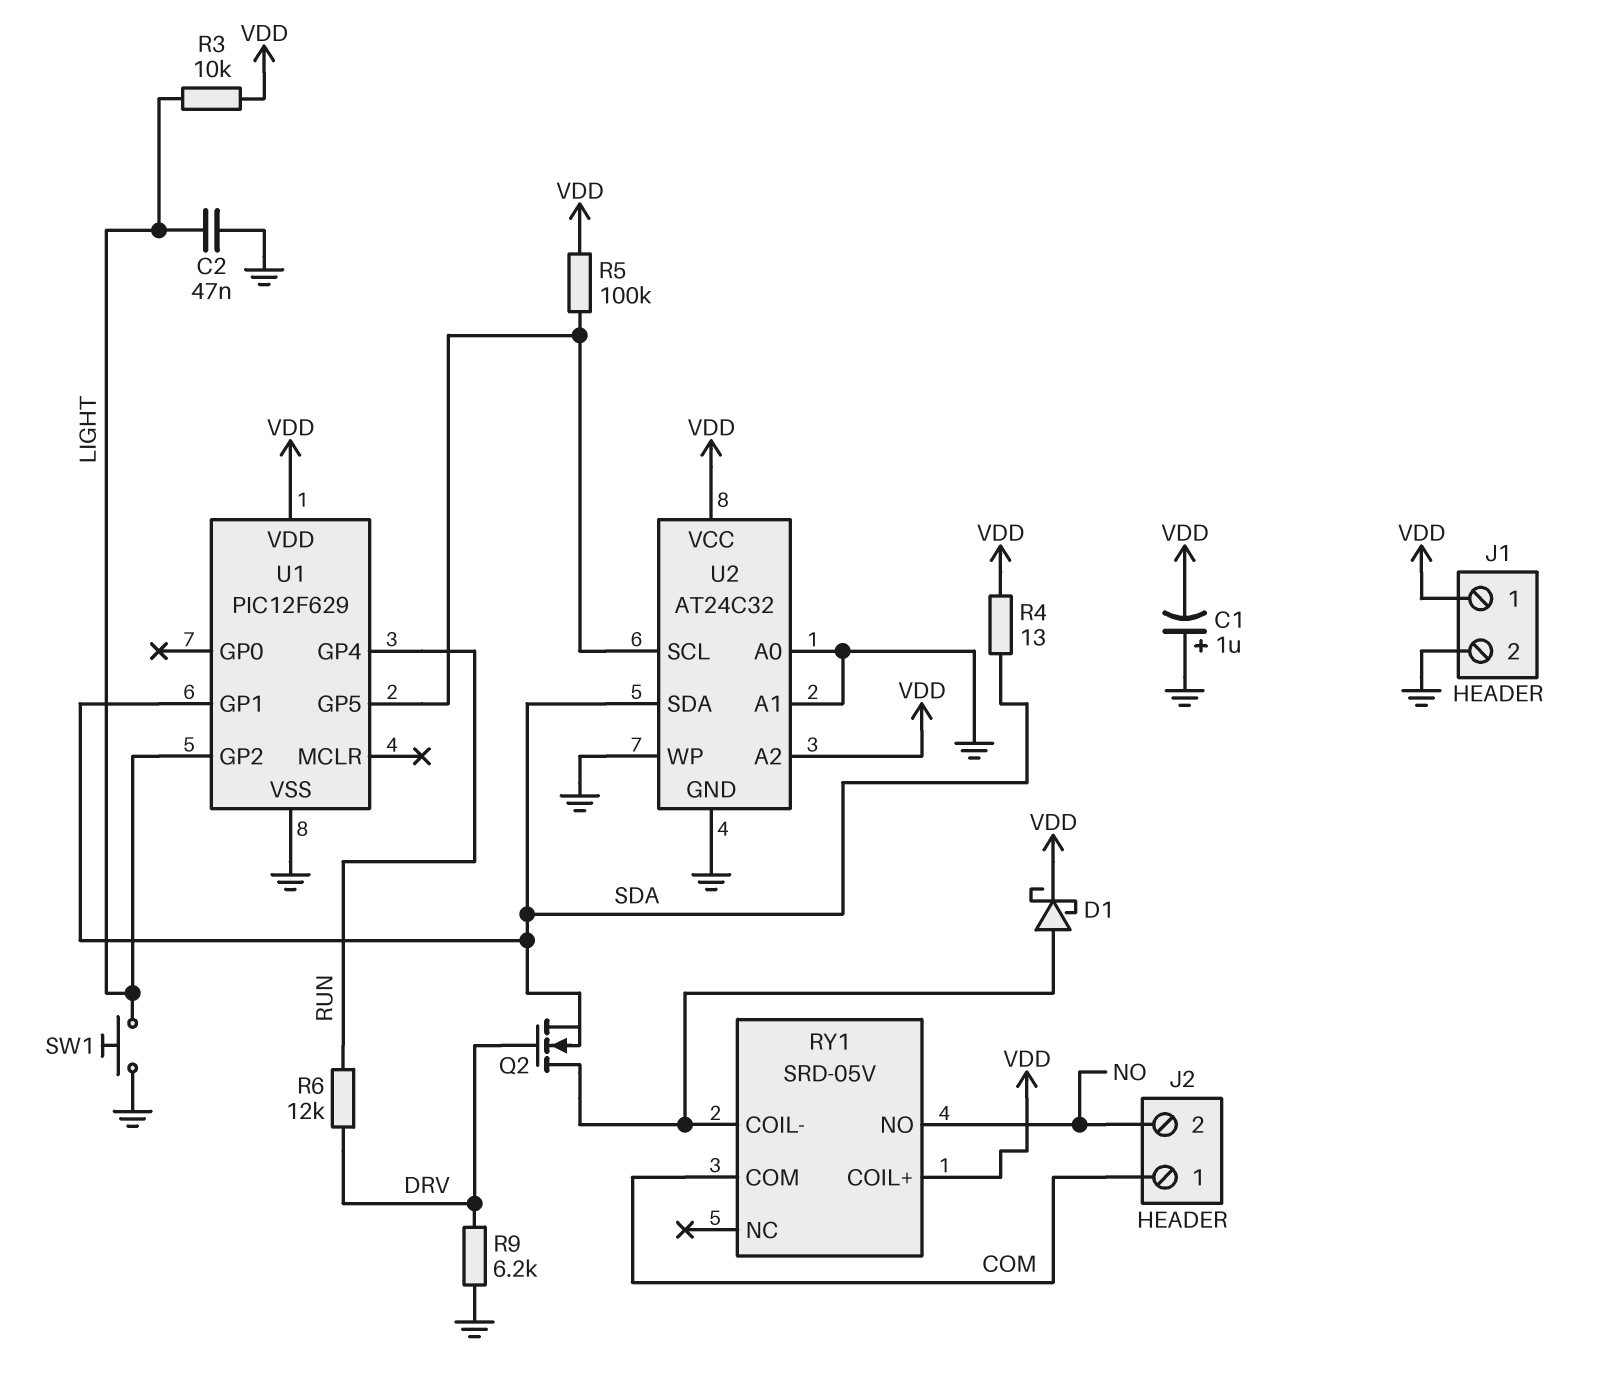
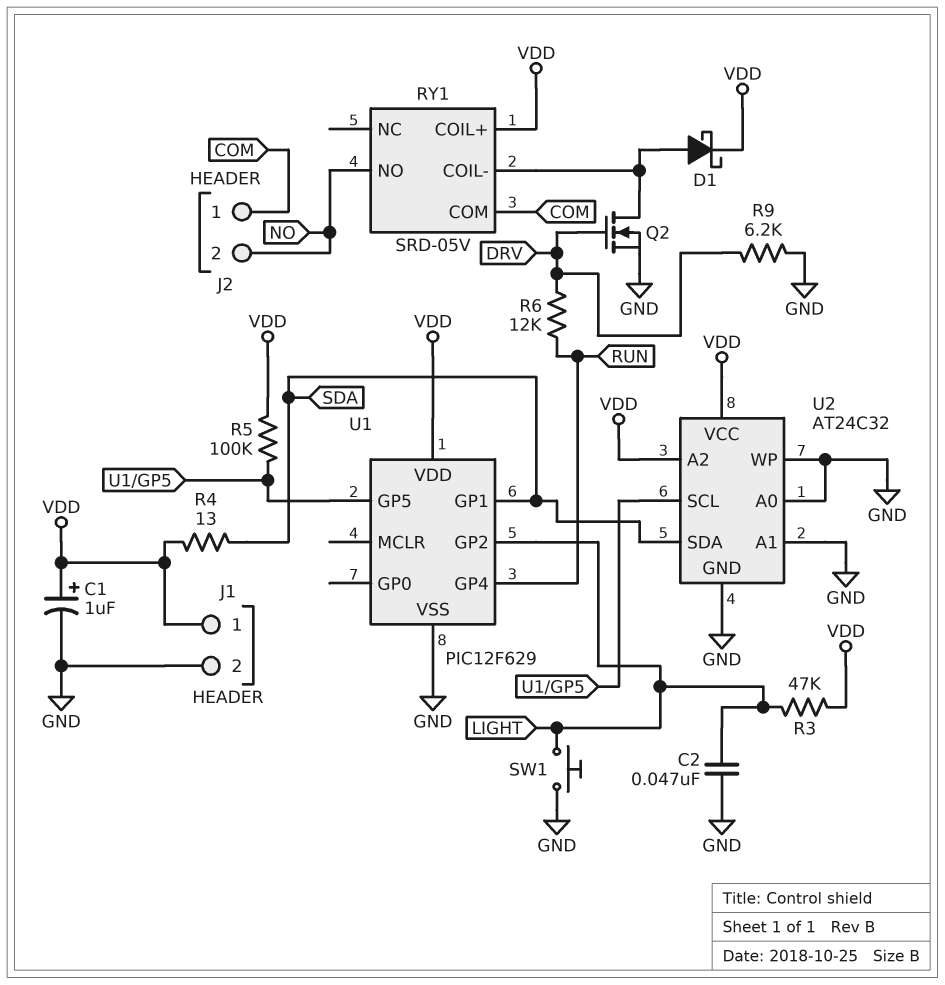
C1: 1uF (plus GND, minus VDD) -> 1uF (plus VDD, minus GND)
Q2: NMOS (G DRV, D RY1/COIL-, S SDA) -> NMOS (G DRV, D RY1/COIL-, S GND)
R3: 10k (LIGHT, VDD) -> 47k (LIGHT, VDD)

